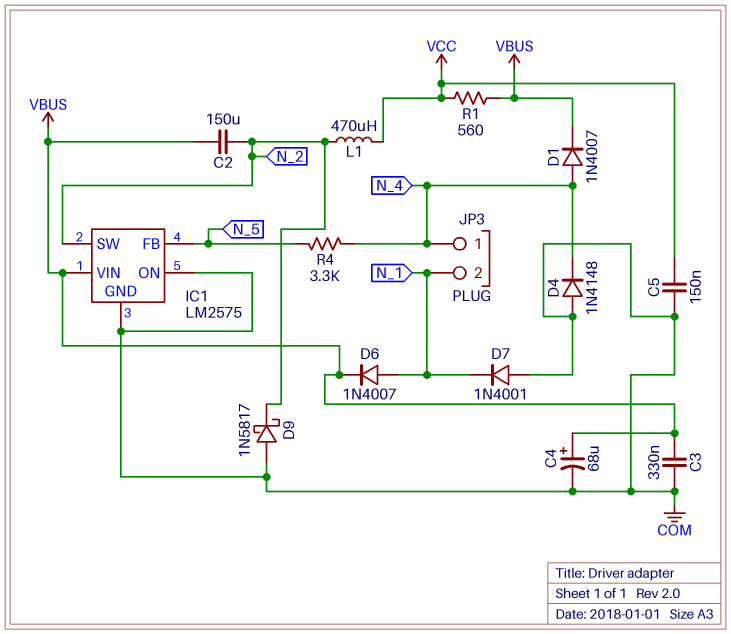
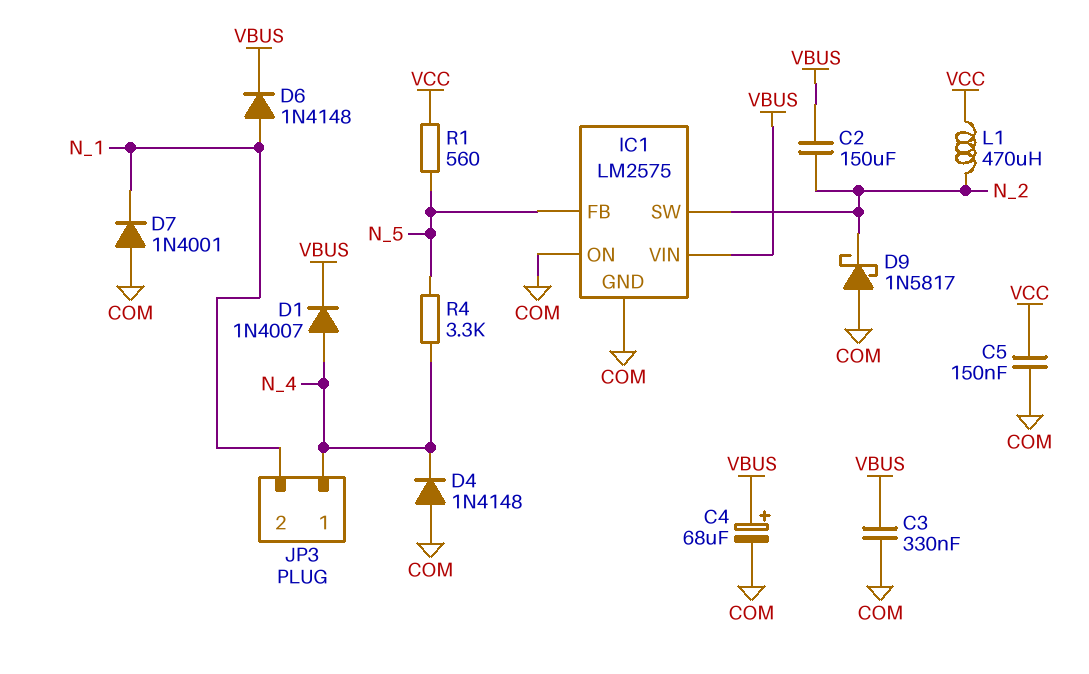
D6: diode 1N4007 (A N_1, K VBUS) -> diode 1N4148 (A N_1, K VBUS)
R1: 560 (VBUS, VCC) -> 560 (N_5, VCC)

